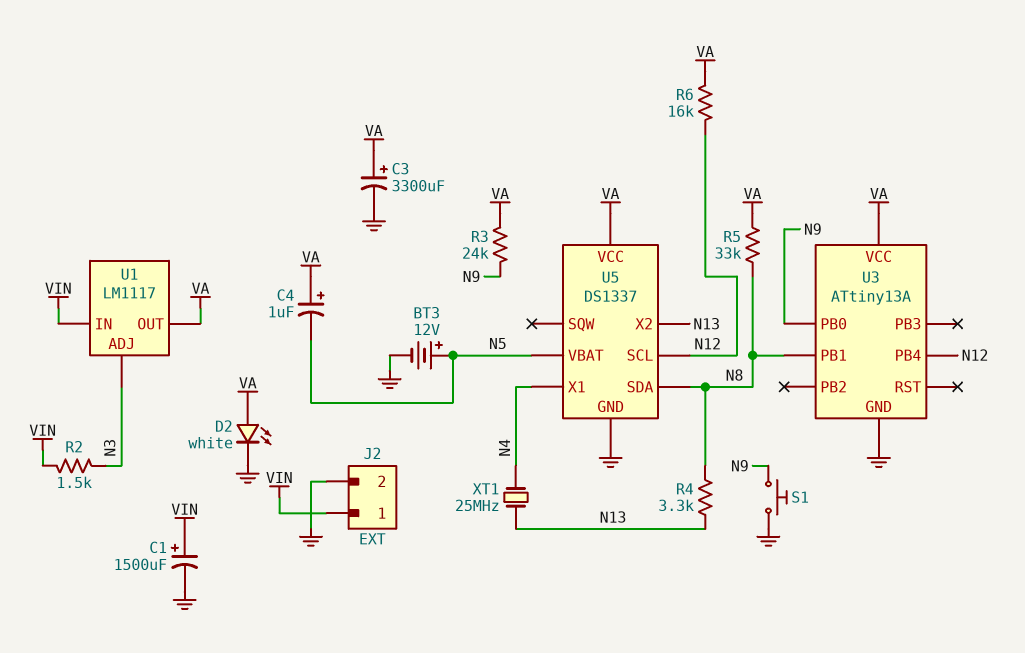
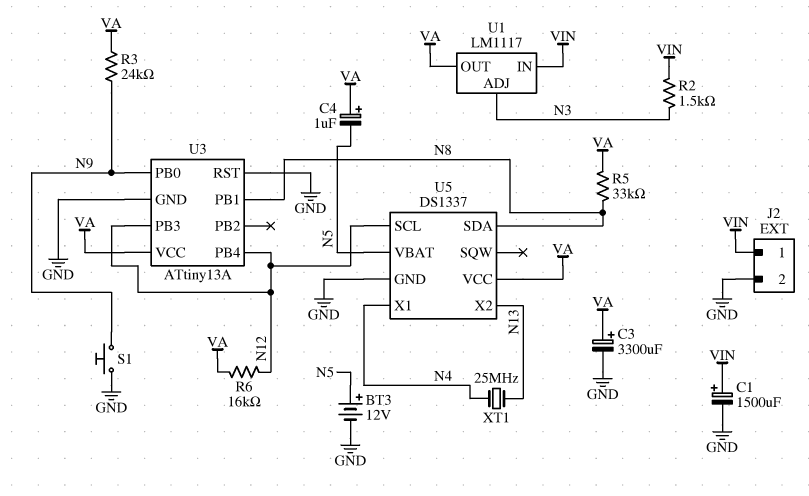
D2: LED white (A VA, K GND) -> none
R4: 3.3k (N8, N13) -> none
U3 pin PB3: none -> N12
U3 pin RST: none -> GND

